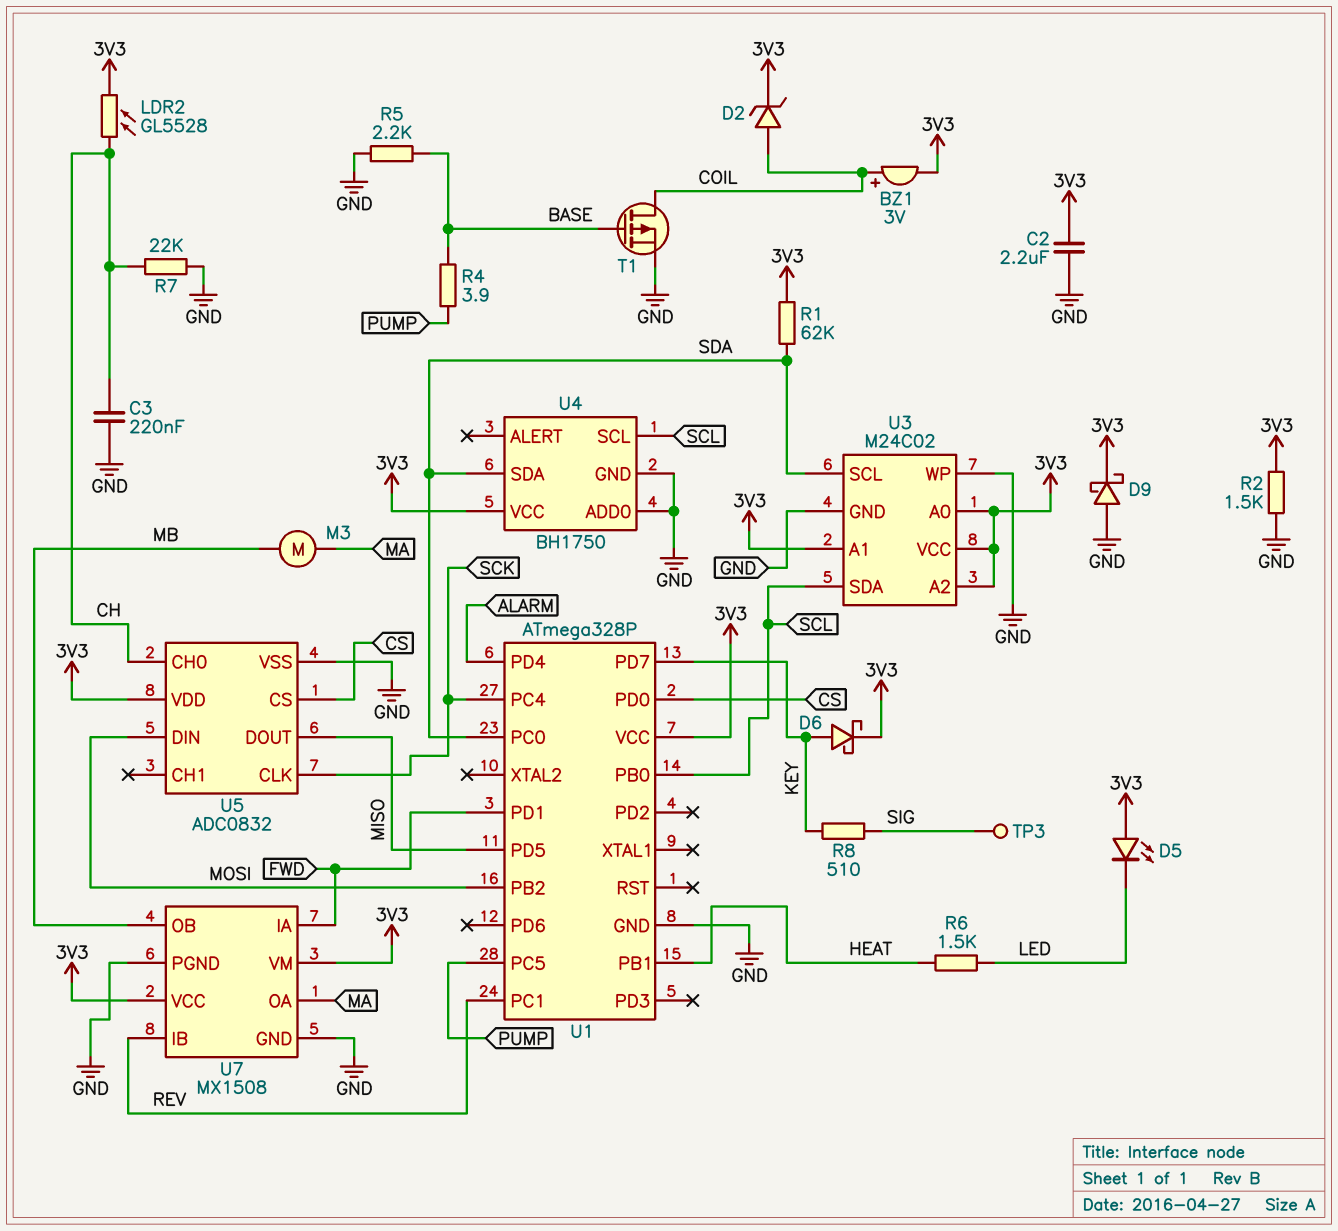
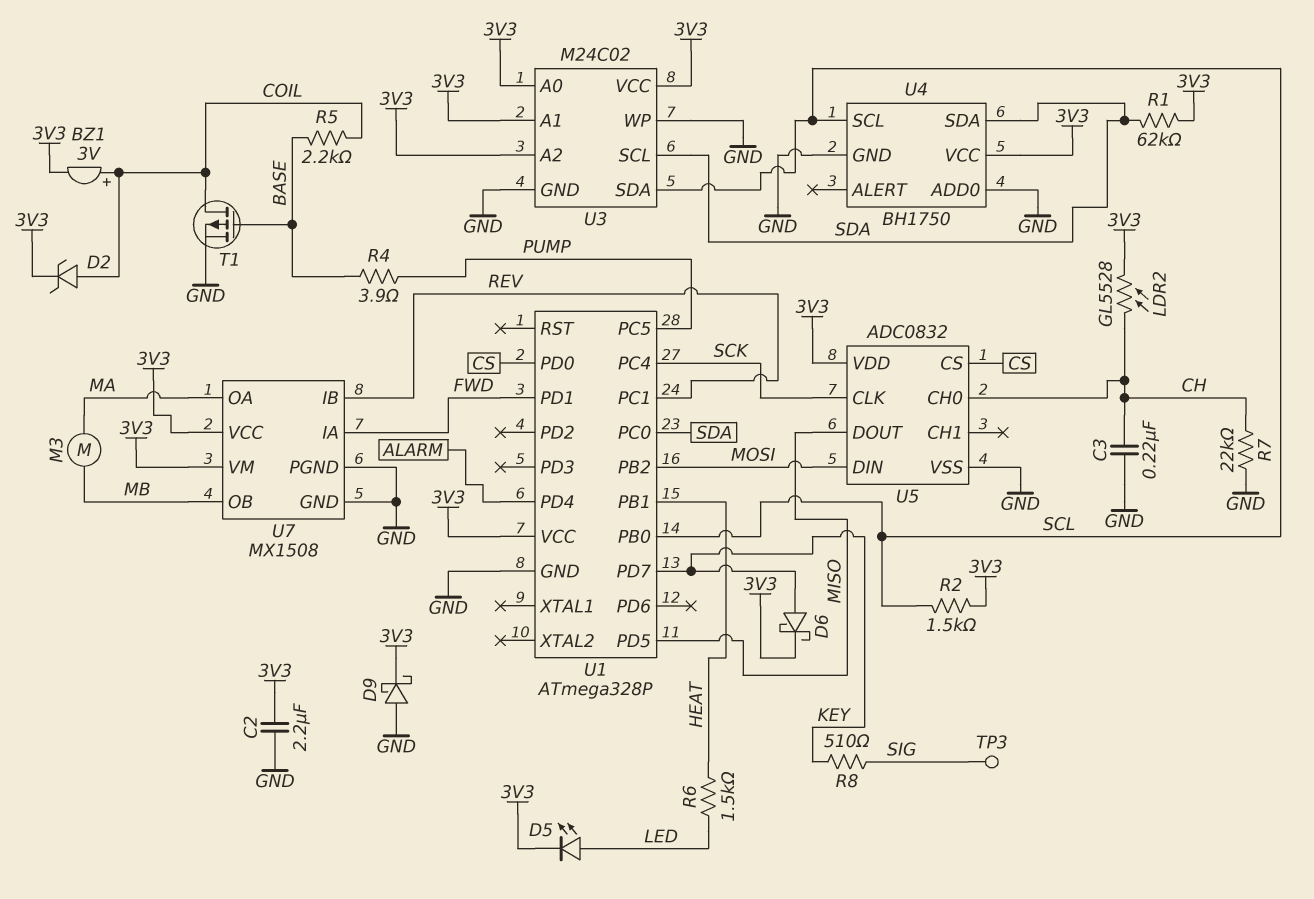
D5: LED (A 3V3, K LED) -> LED (A LED, K 3V3)
R2: 1.5k (3V3, GND) -> 1.5k (3V3, SCL)
R5: 2.2k (BASE, GND) -> 2.2k (BASE, COIL)

